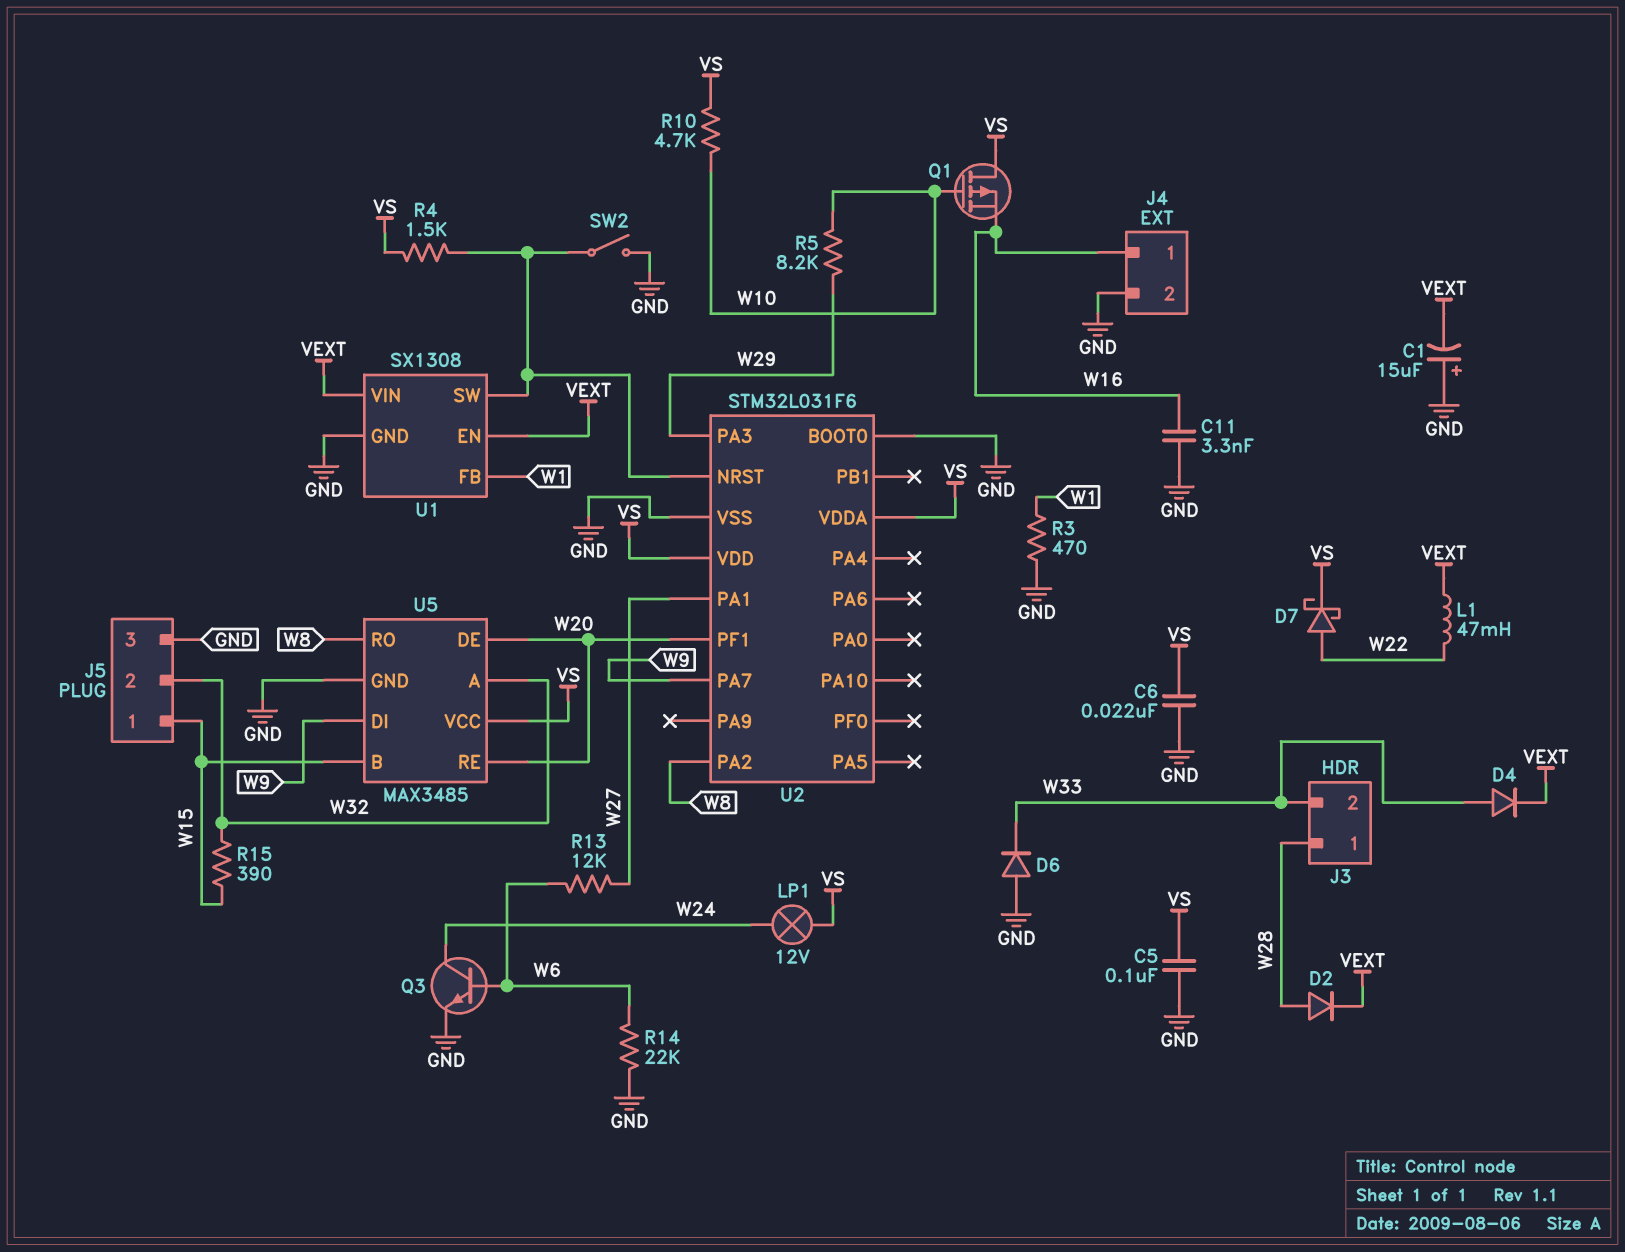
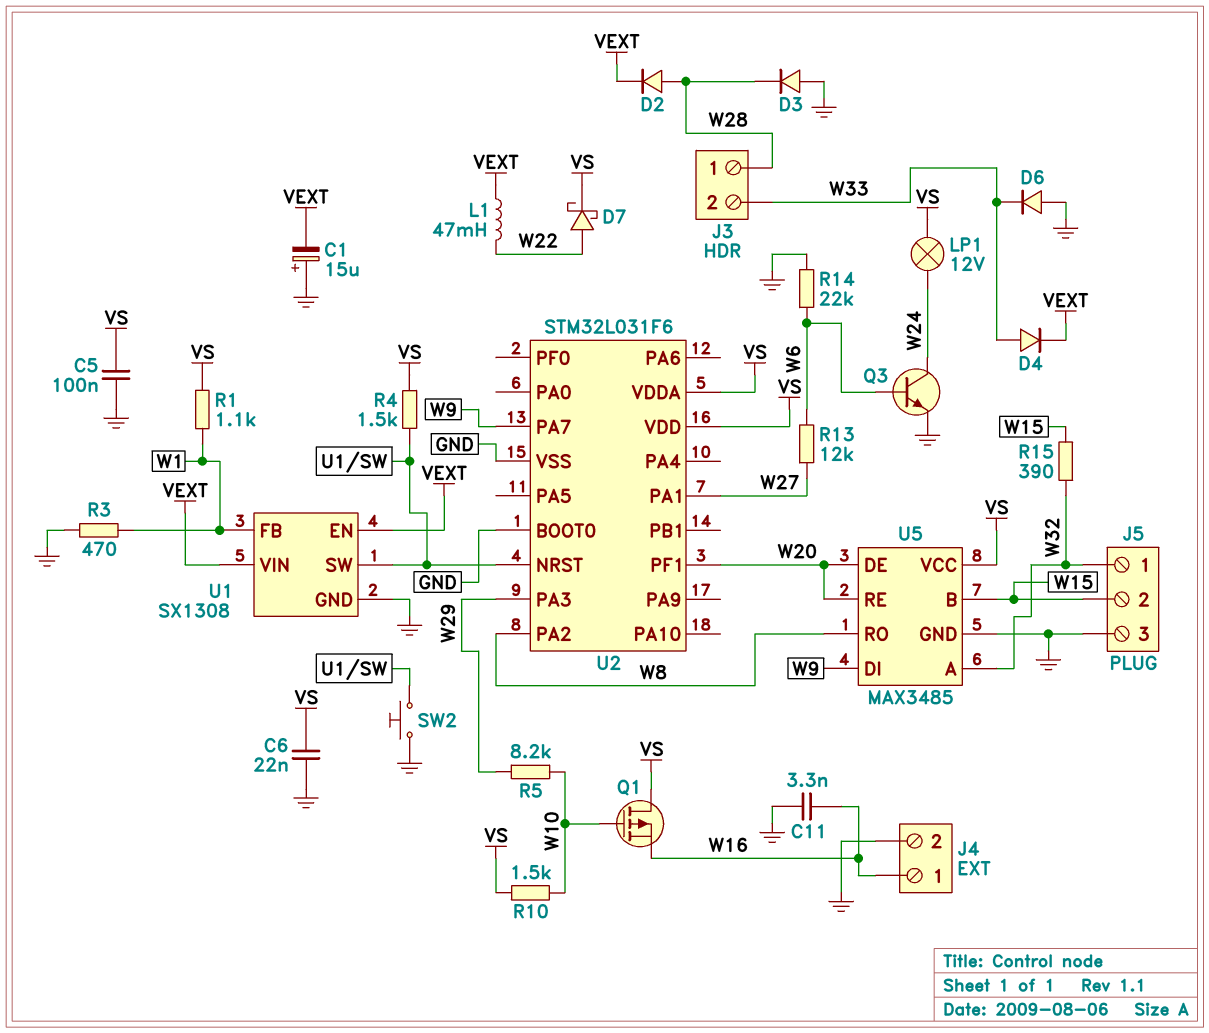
D3: none -> diode (A GND, K W28)
J5 pin 1: W15 -> W32
J5 pin 2: W32 -> W15
R1: none -> 1.1k (VS, W1)
R10: 4.7k (VS, W10) -> 1.5k (VS, W10)
SW2: switch (GND, U1/SW) -> button (GND, U1/SW)

